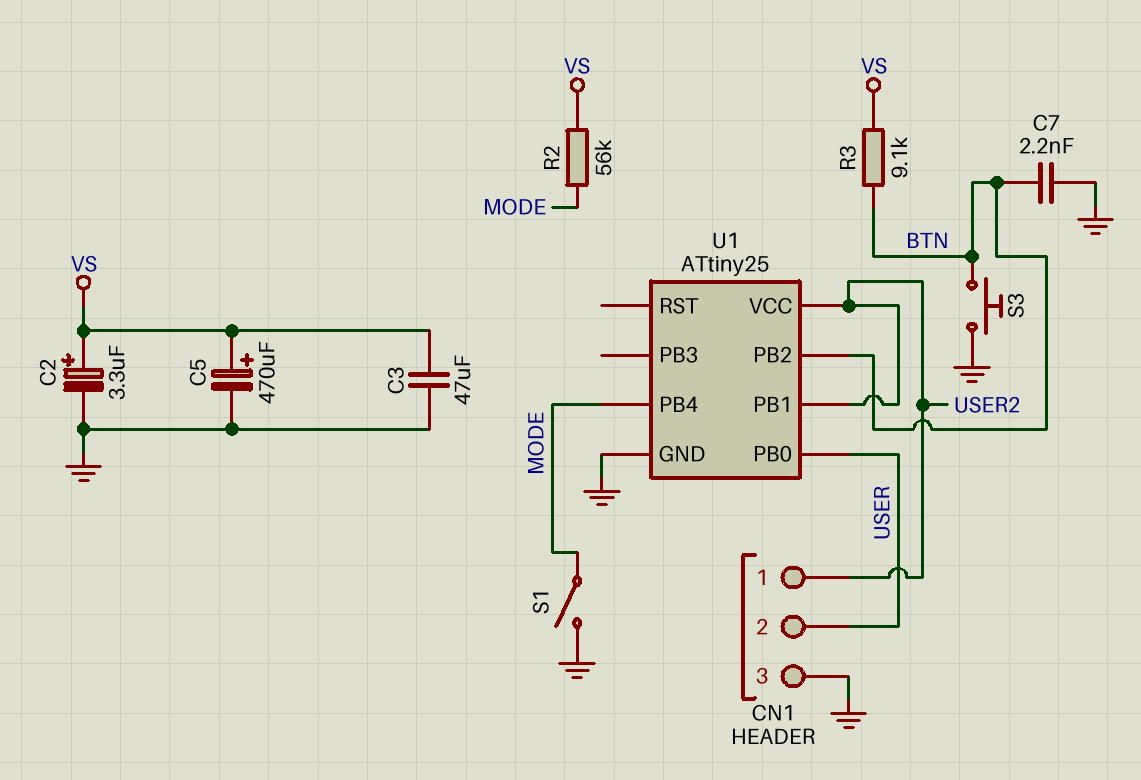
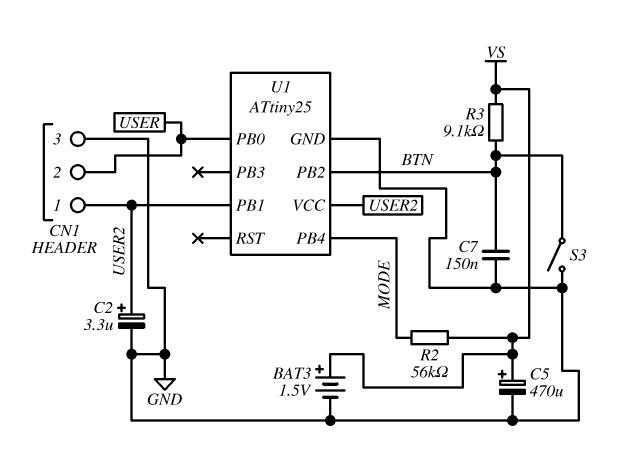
BAT3: none -> 1.5V (plus VS, minus GND)
C2: 3.3uF (plus VS, minus GND) -> 3.3uF (plus USER2, minus GND)
C3: 47uF (GND, VS) -> none
C7: 2.2nF (BTN, GND) -> 150nF (BTN, GND)
S1: switch (GND, MODE) -> none
S3: button (BTN, GND) -> switch (BTN, GND)

